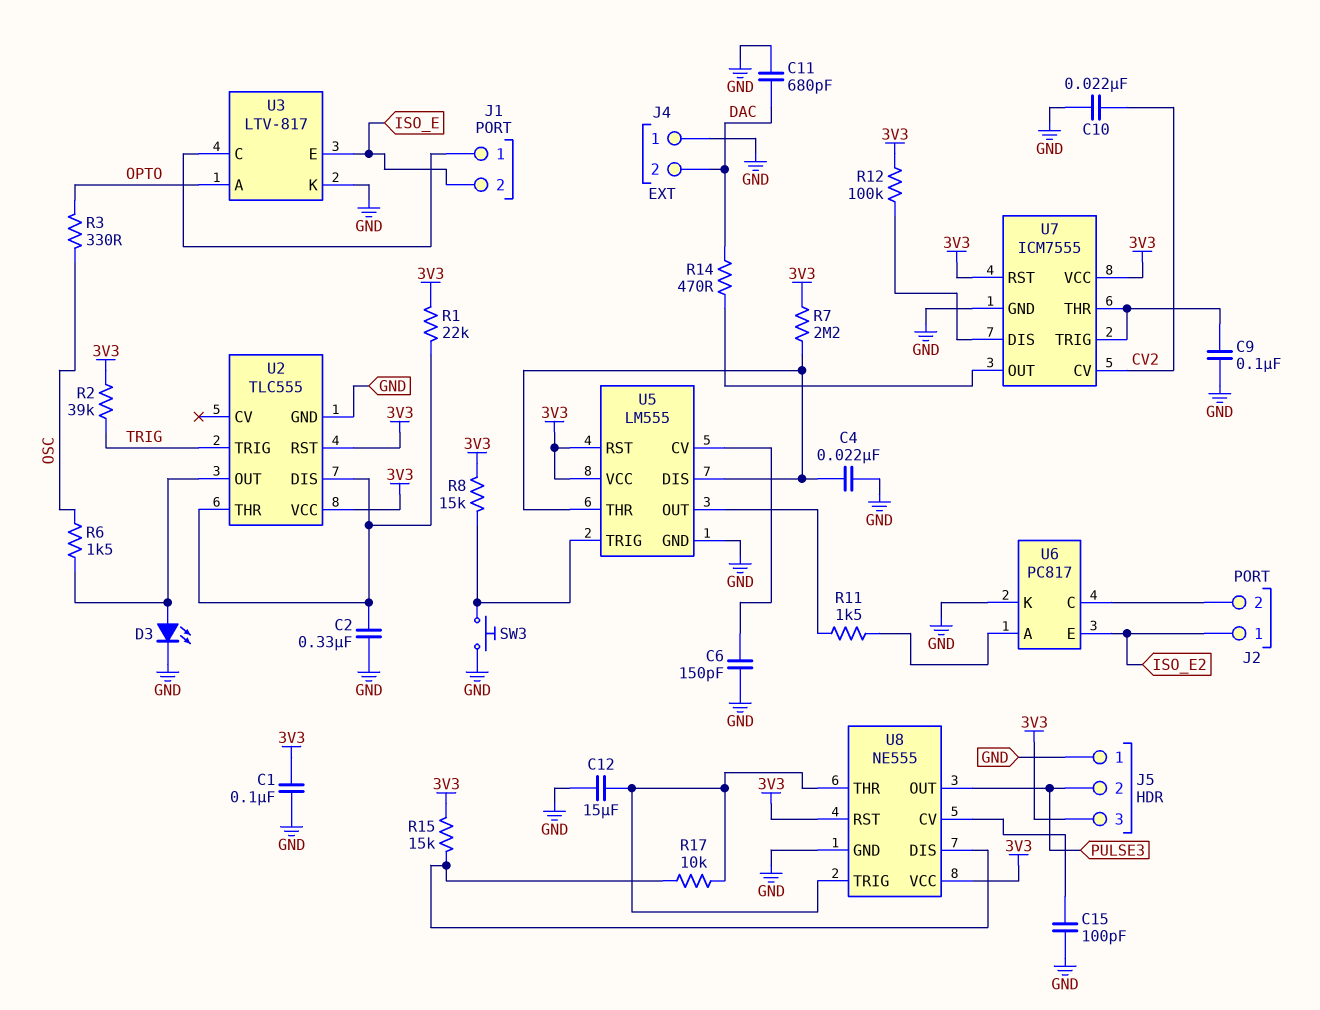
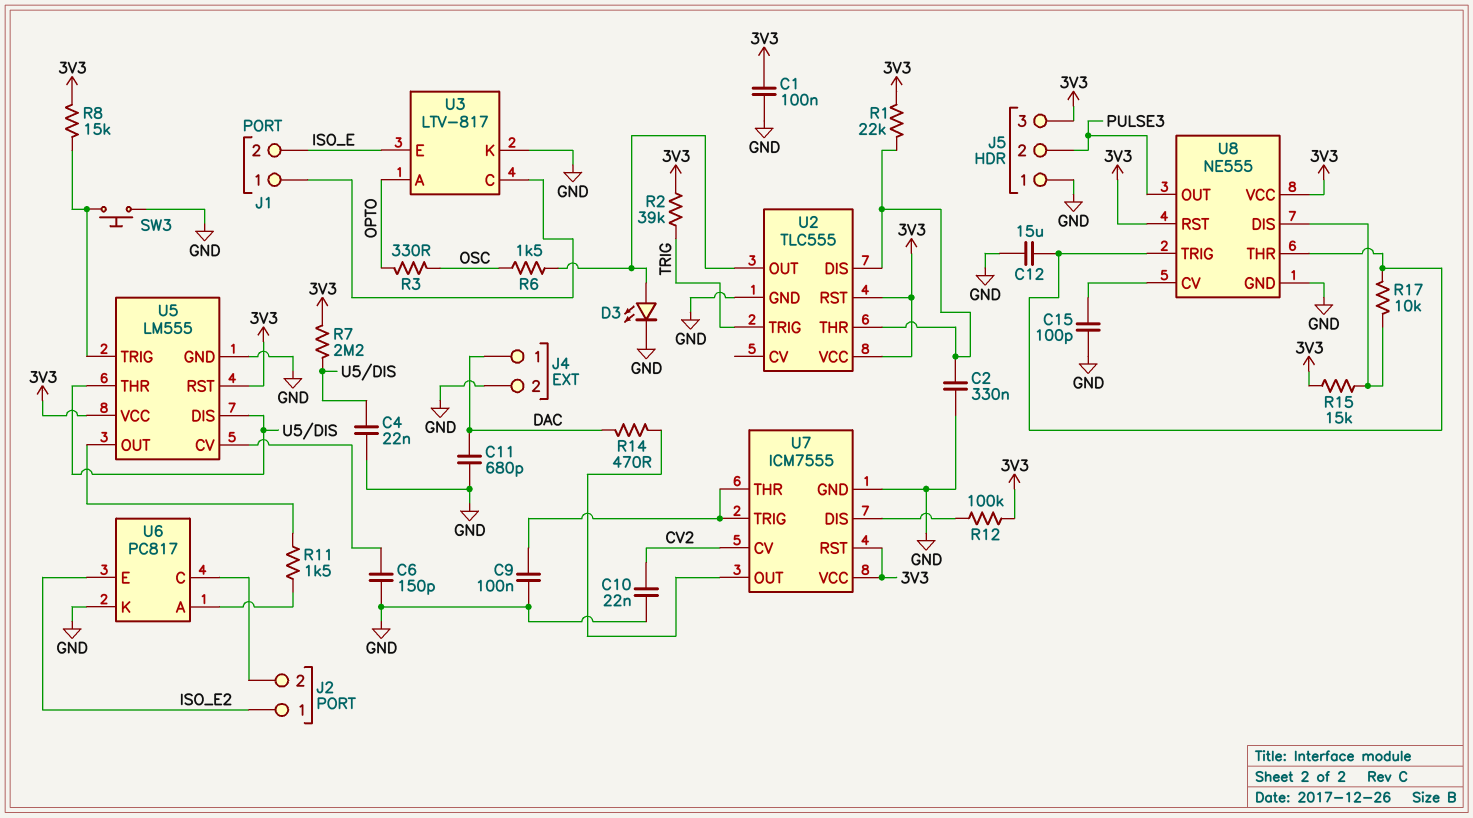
J4 pin 1: GND -> DAC
J4 pin 2: DAC -> GND

